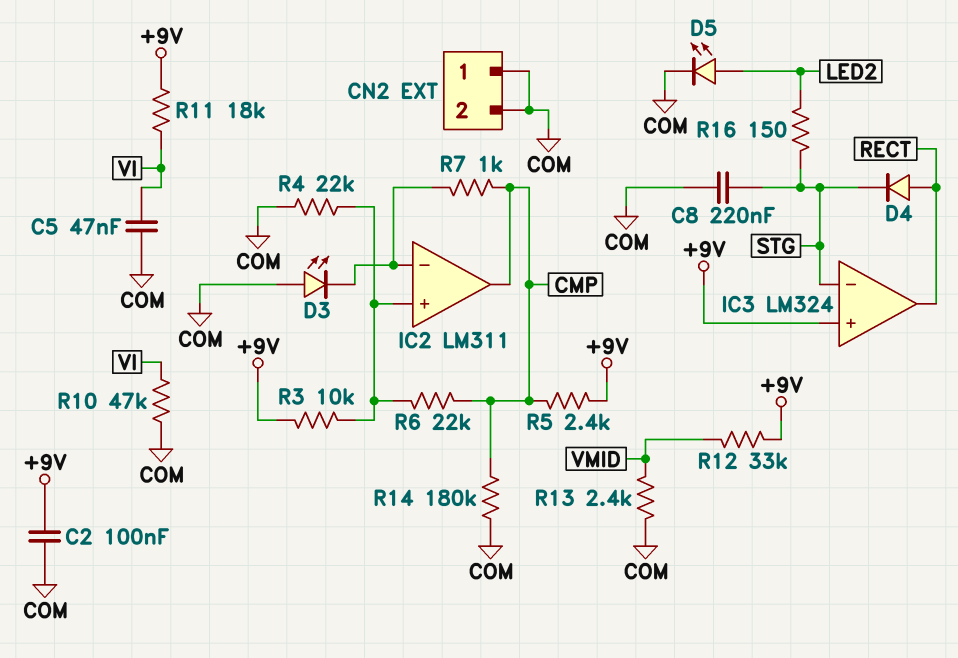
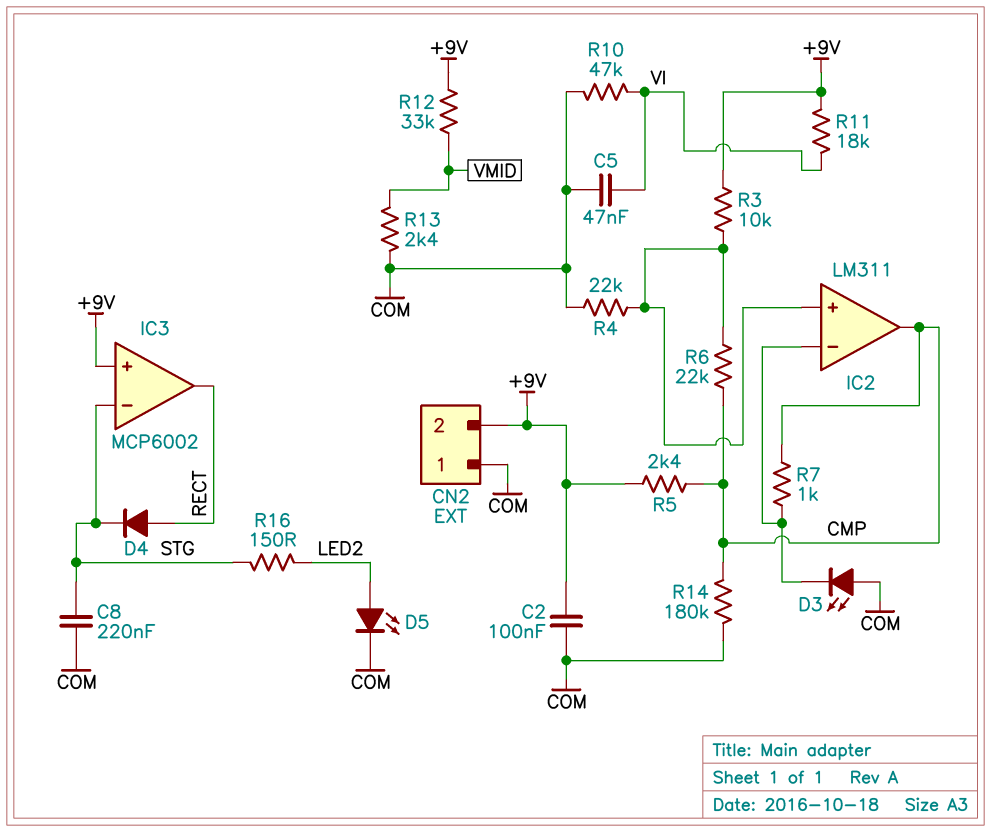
CN2 pin 2: COM -> +9V
IC3: LM324 -> MCP6002

